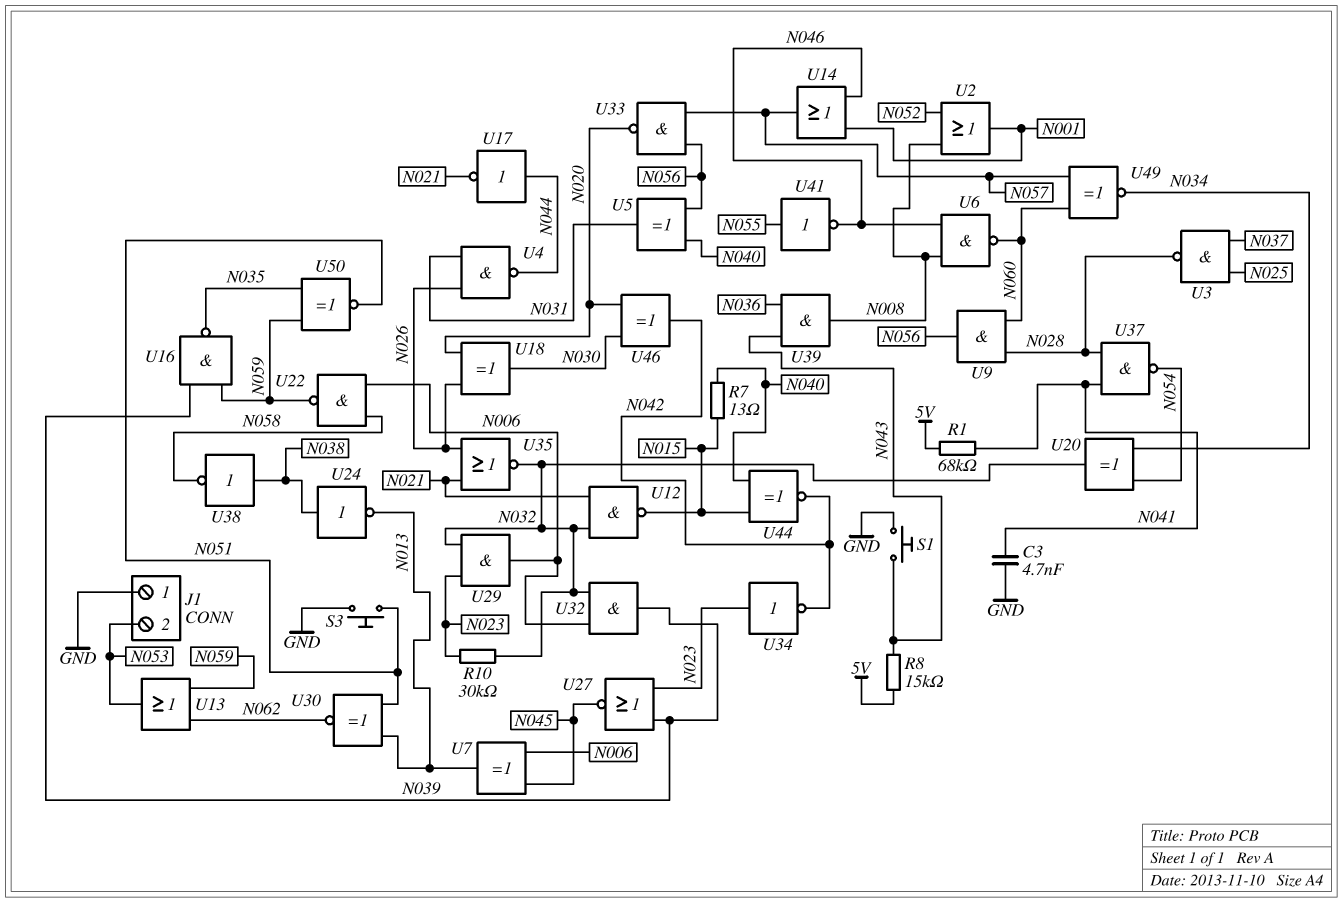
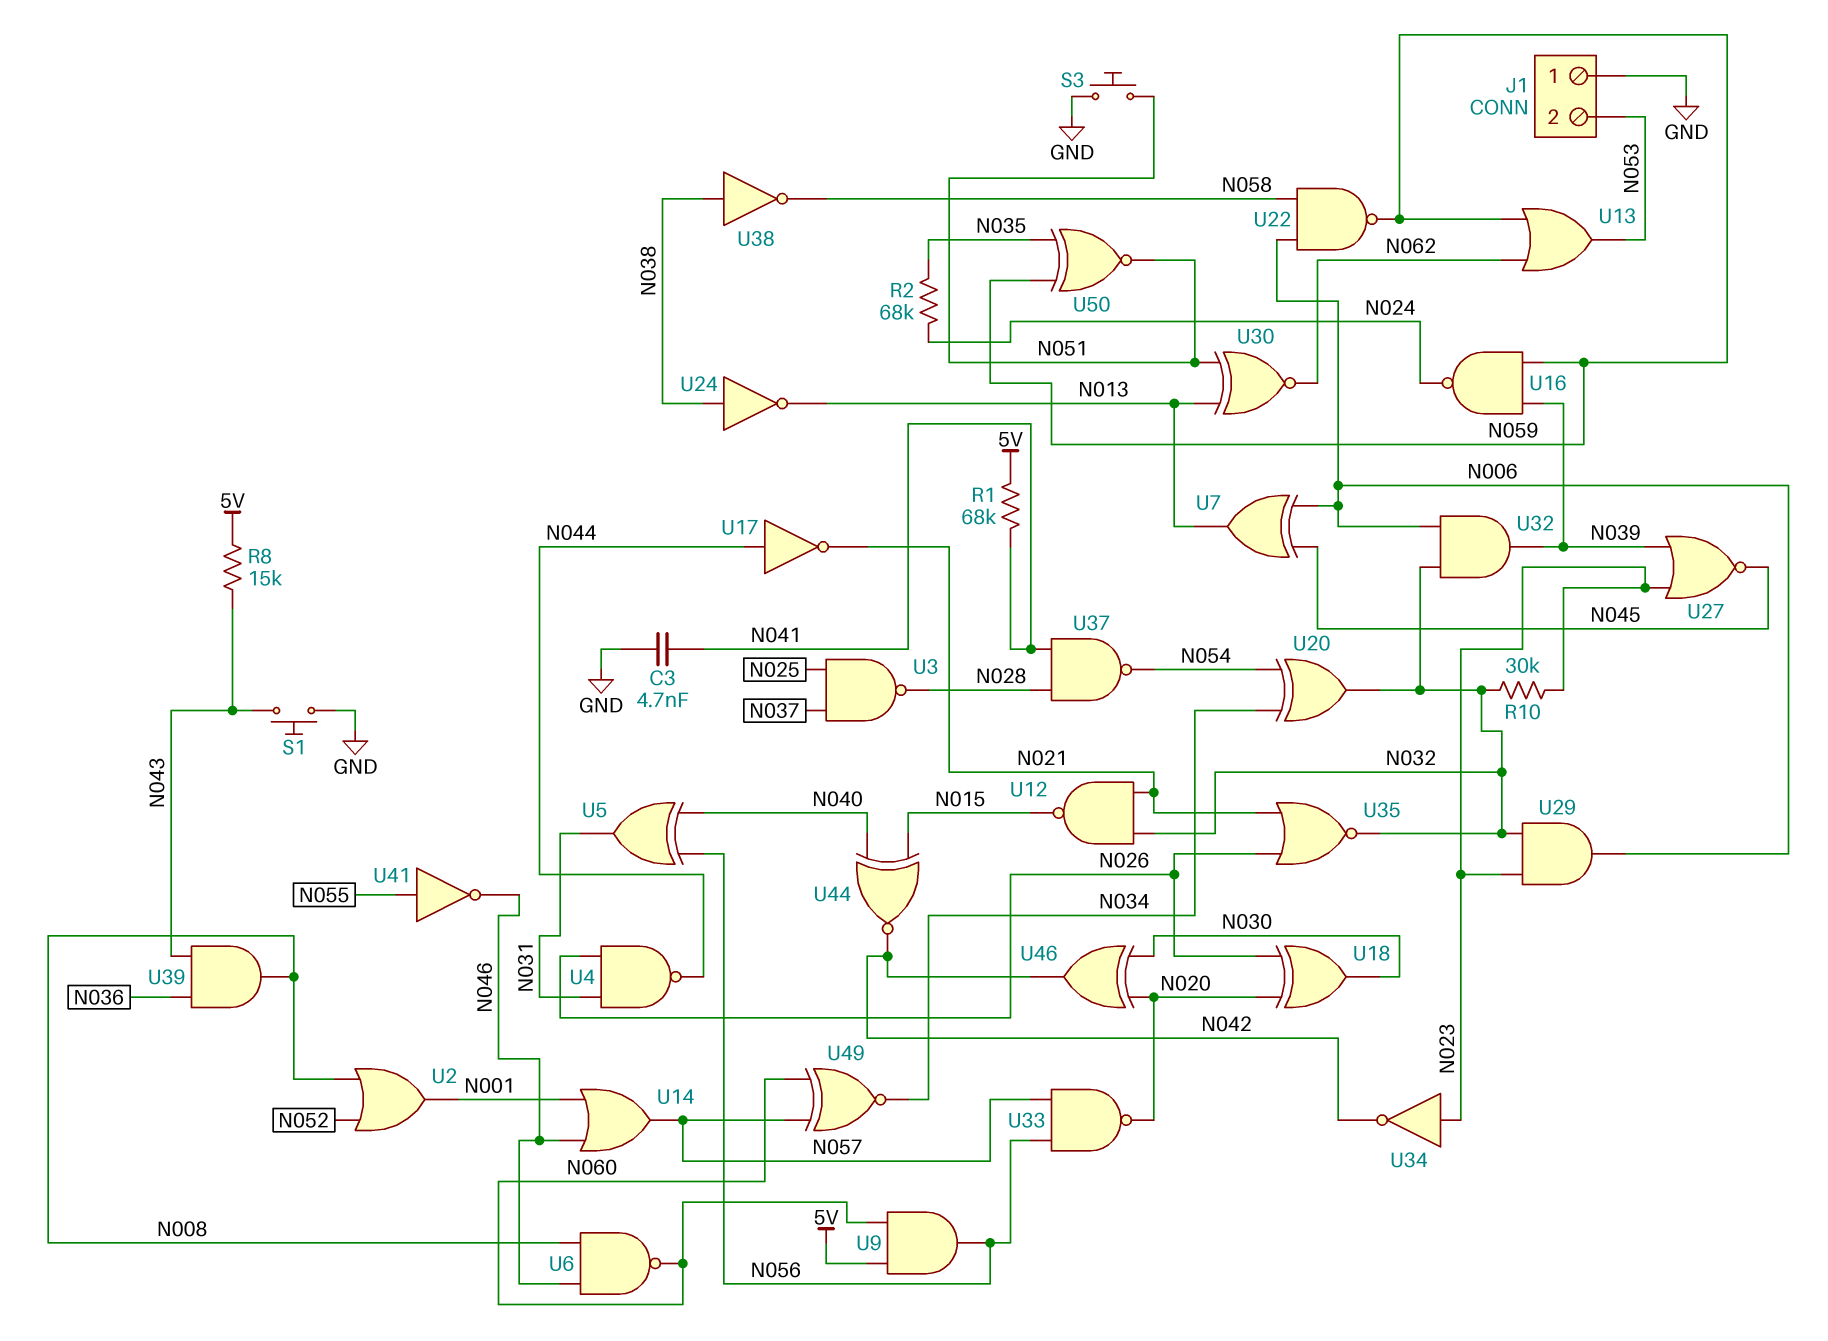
R2: none -> 68k (N024, N035)
R7: 13 (N015, N040) -> none
U9: AND (in N028, in N060, out N056) -> AND (in 5V, in N060, out N056)
U16: NAND (in N039, in N059, out N035) -> NAND (in N039, in N059, out N024)

